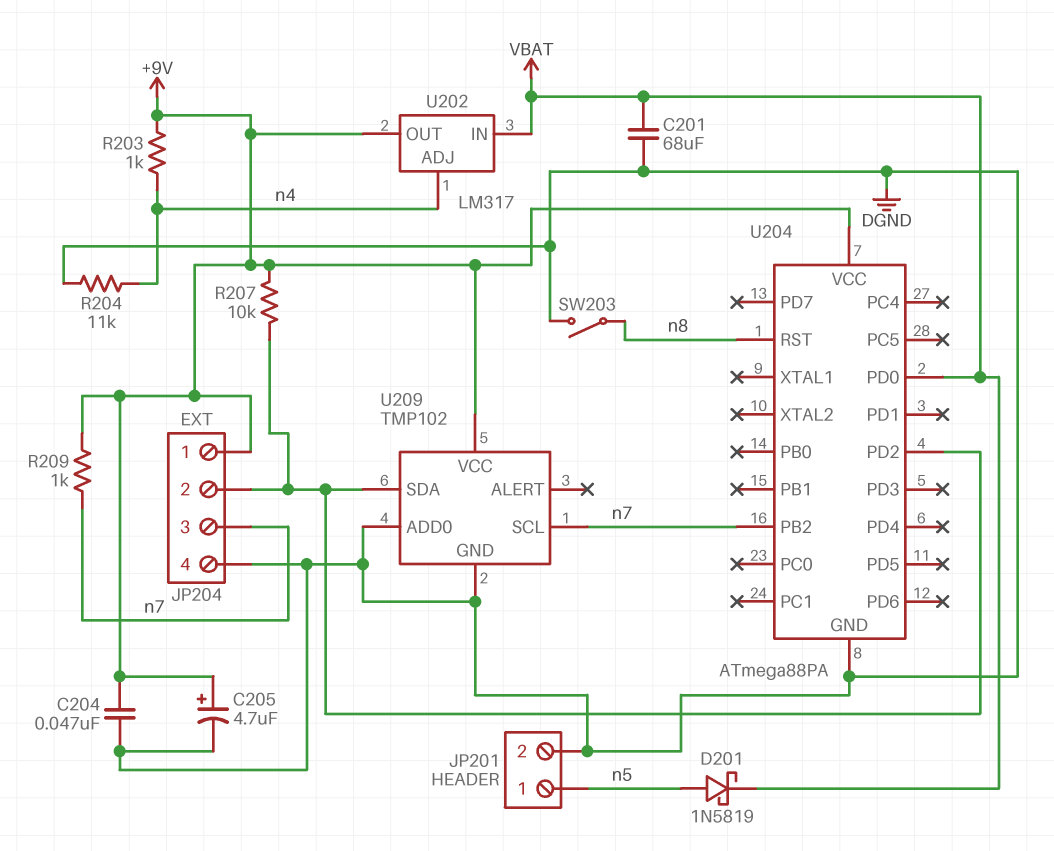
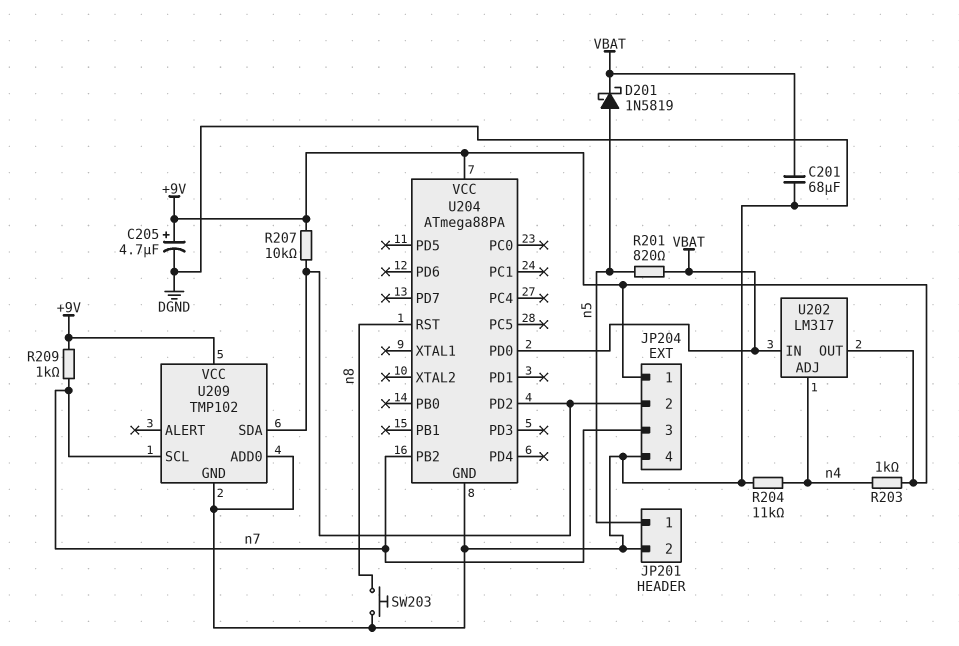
C204: 47nF (+9V, DGND) -> none
R201: none -> 820 (VBAT, n5)
SW203: switch (DGND, n8) -> button (DGND, n8)

